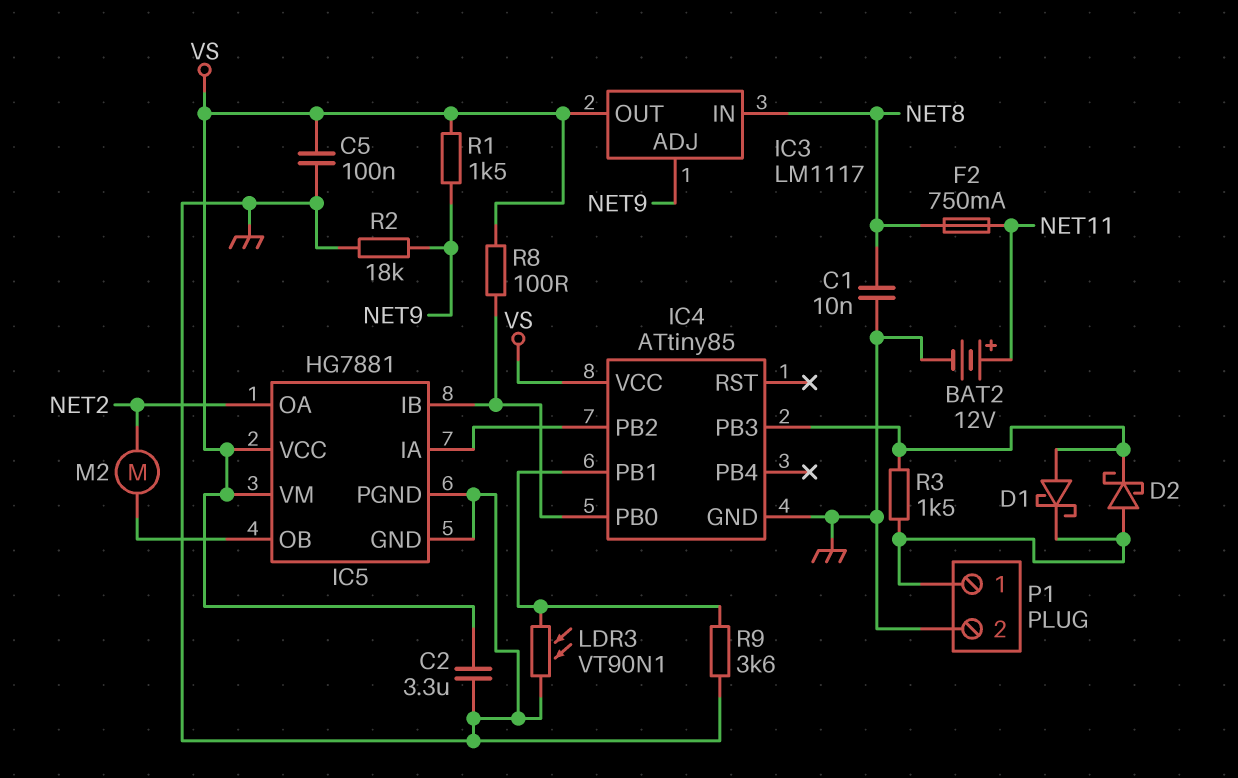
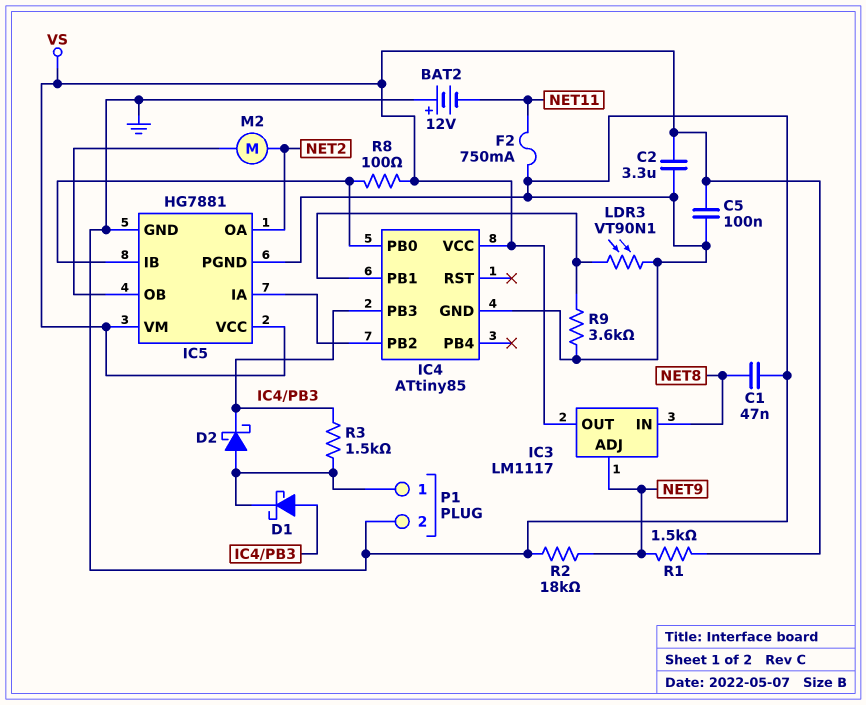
BAT2: 12V (plus NET11, minus GND) -> 12V (plus GND, minus NET11)
C1: 10nF (GND, NET8) -> 47nF (GND, NET8)
F2: 750mA (NET8, NET11) -> 750mA (GND, NET11)

